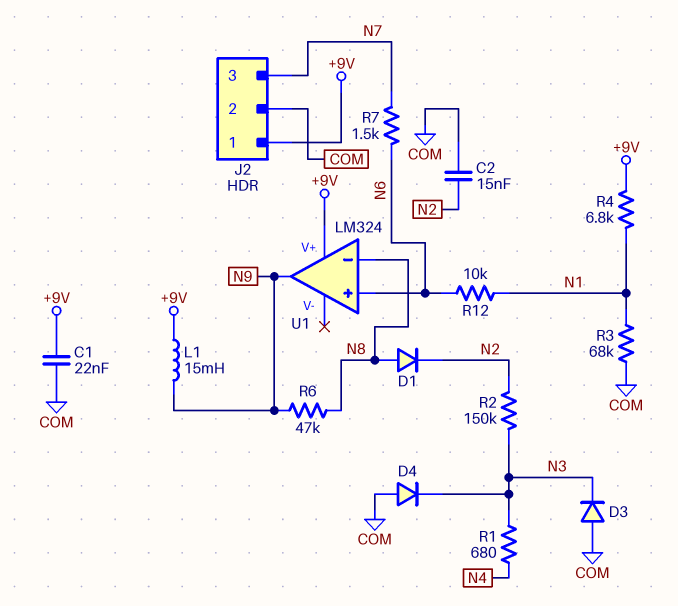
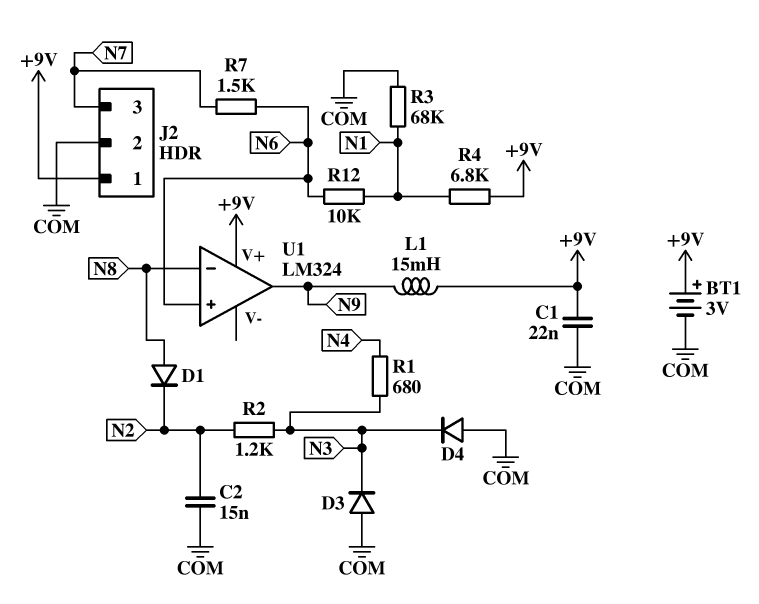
BT1: none -> 3V (plus +9V, minus COM)
R2: 150k (N2, N3) -> 1.2k (N2, N3)
R6: 47k (N8, N9) -> none

